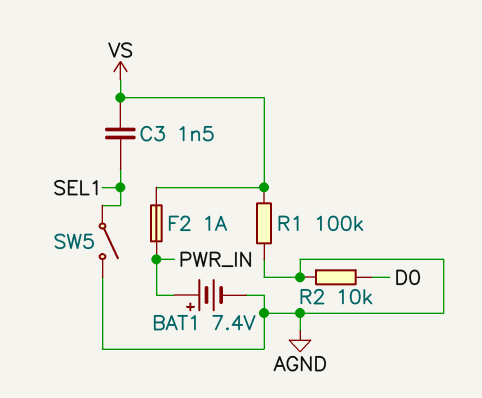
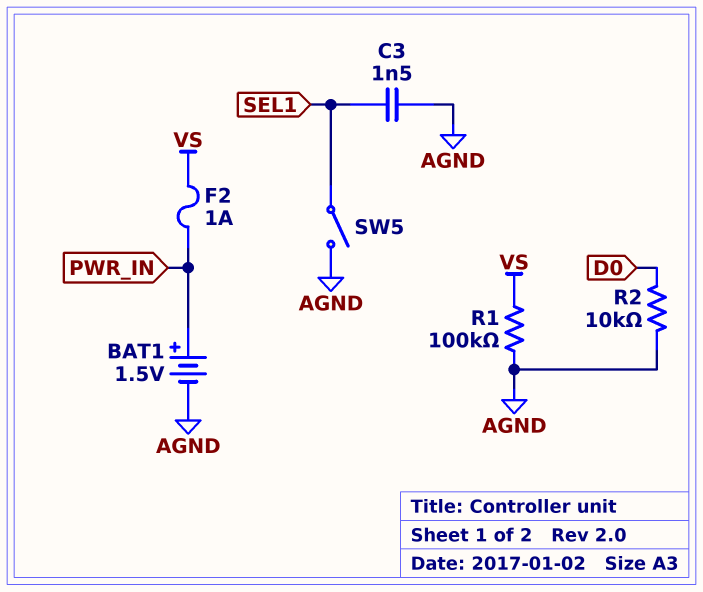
BAT1: 7.4V (plus PWR_IN, minus AGND) -> 1.5V (plus PWR_IN, minus AGND)
C3: 1.5nF (SEL1, VS) -> 1.5nF (AGND, SEL1)

